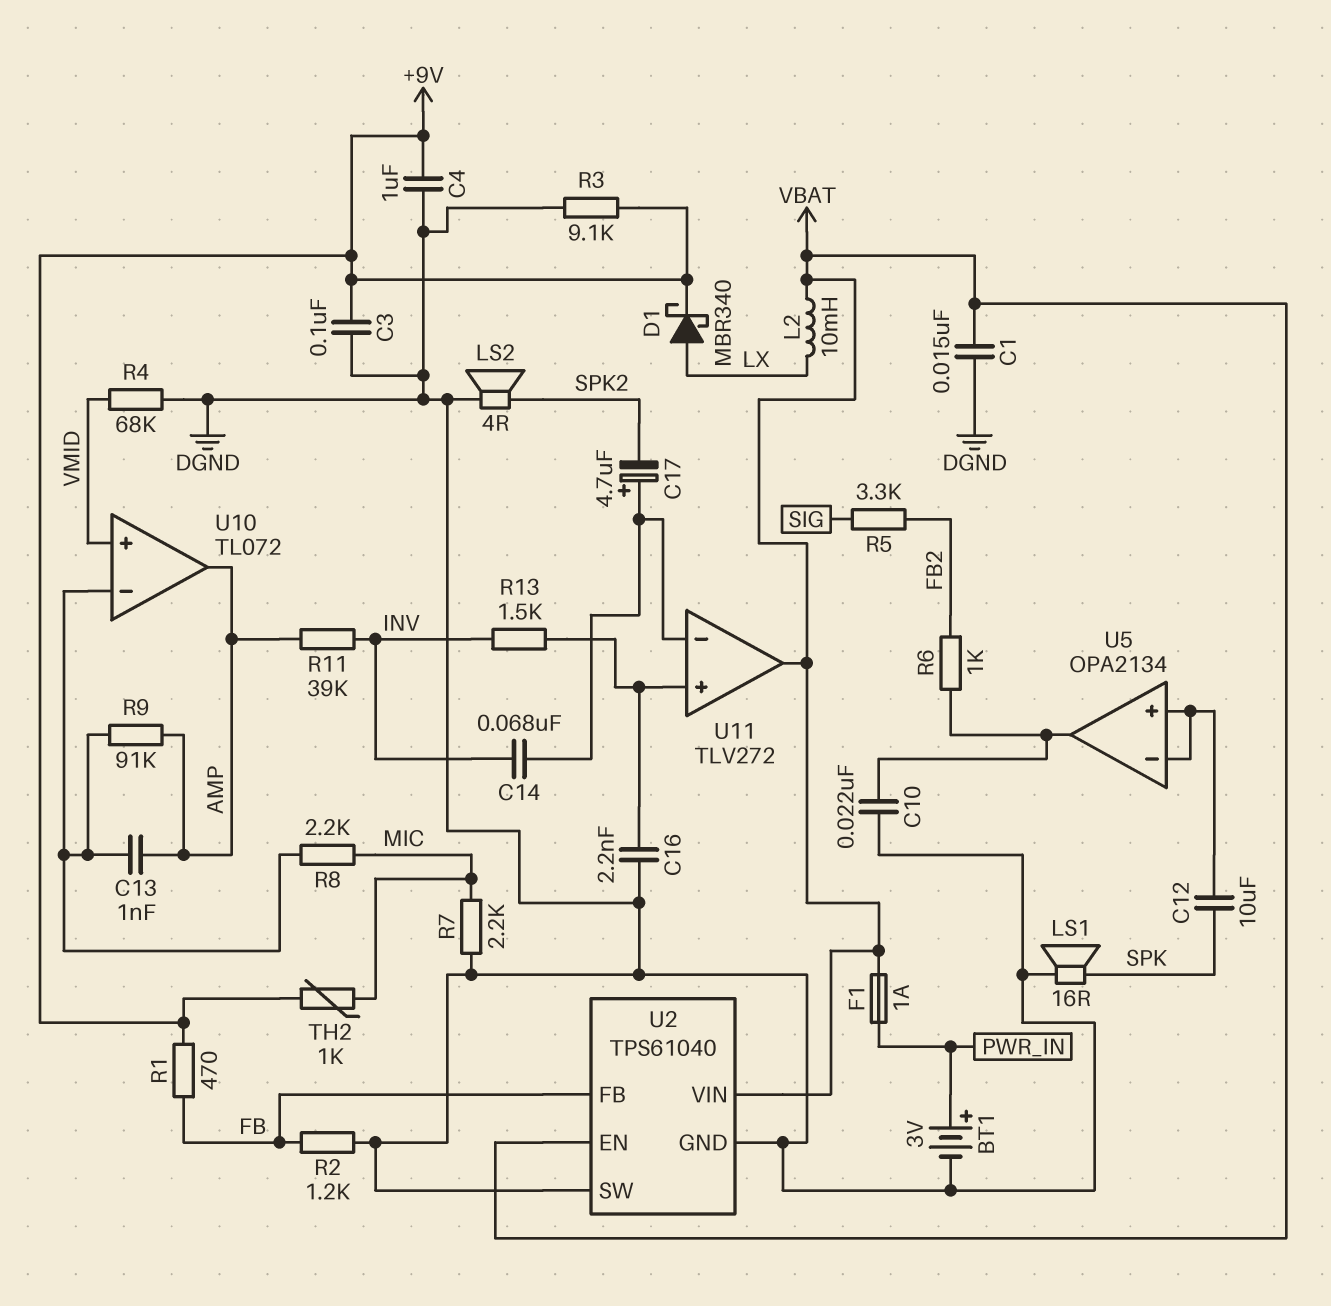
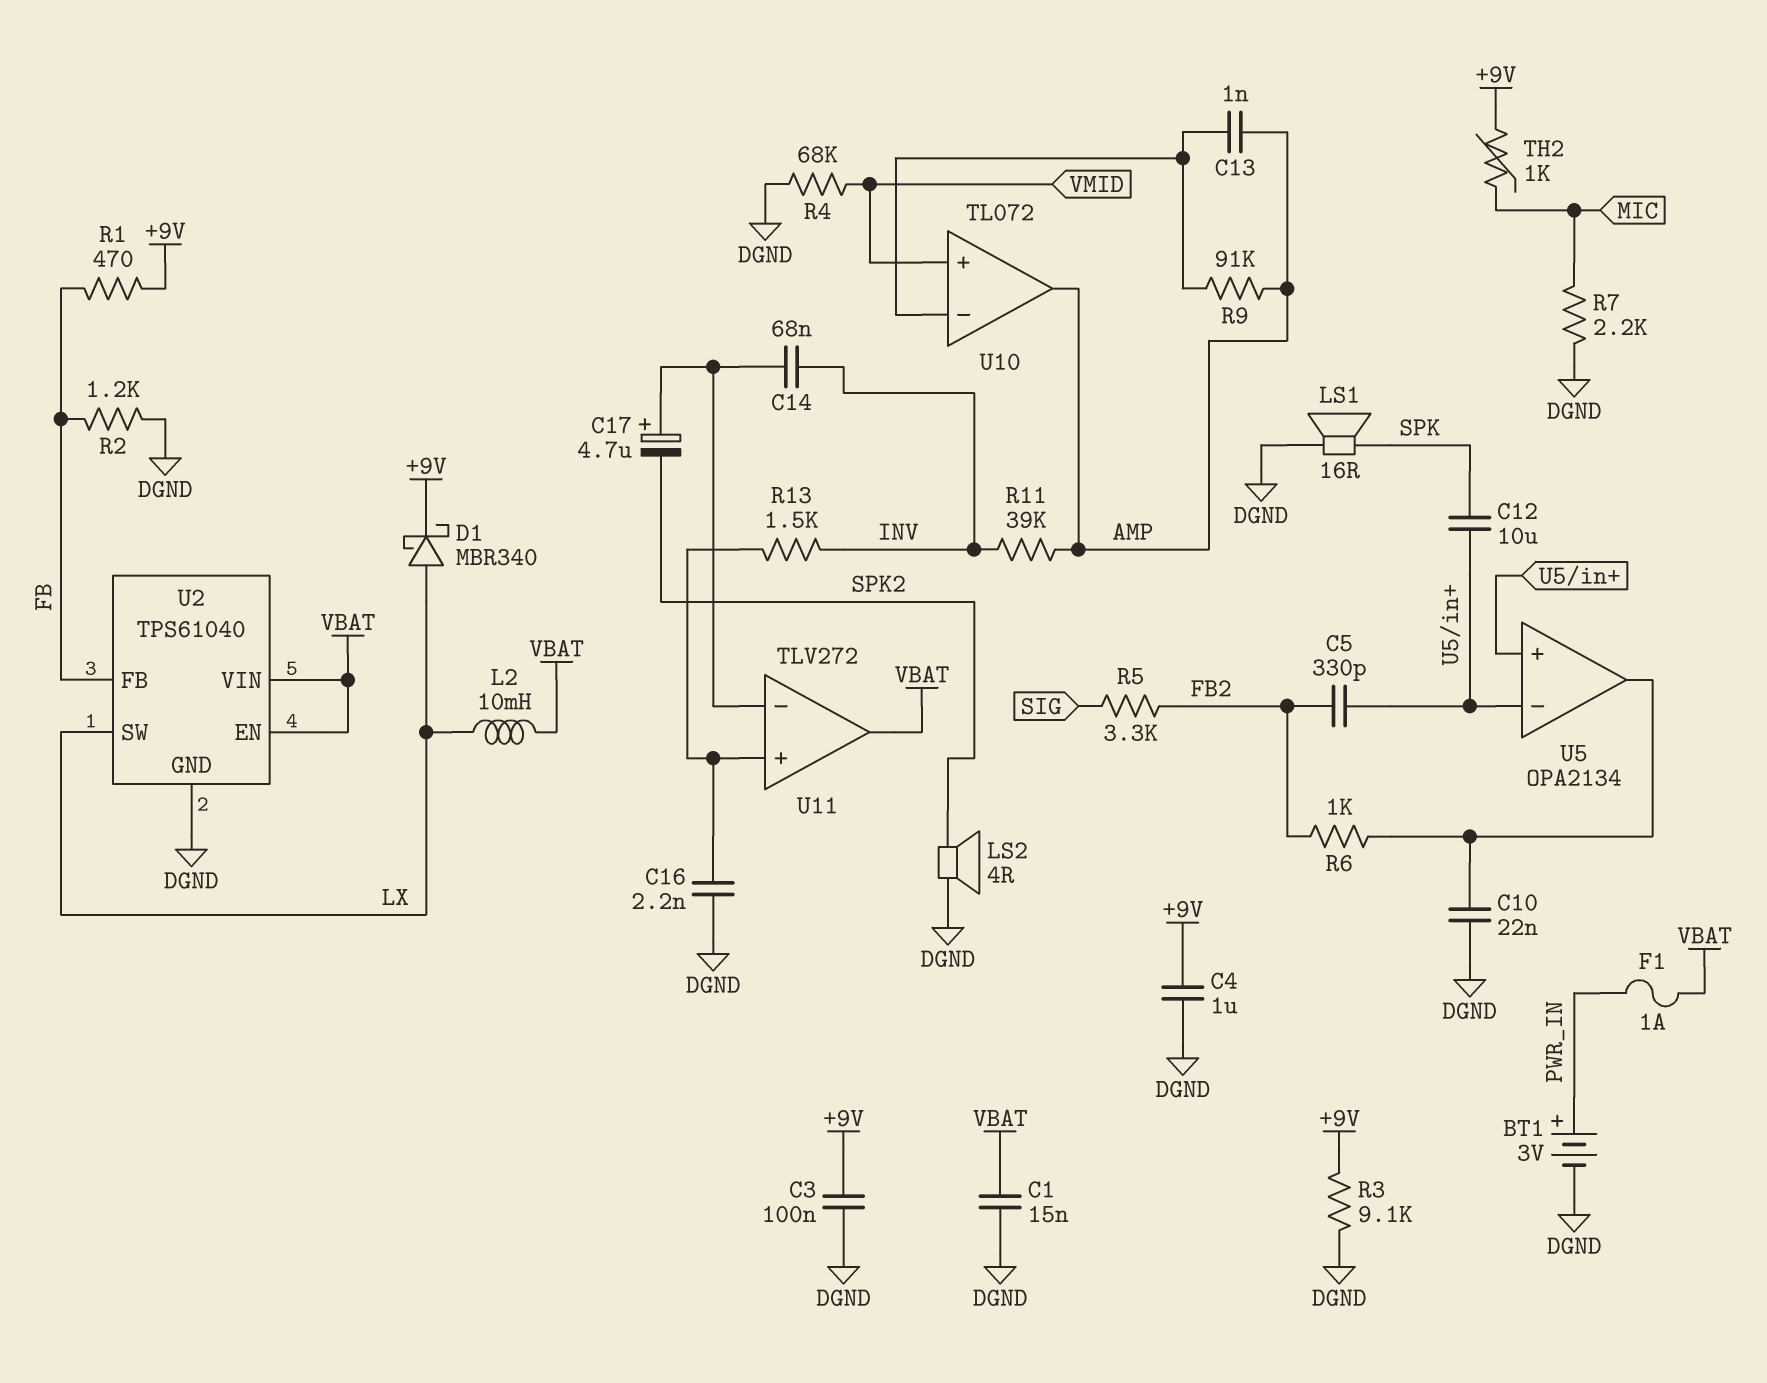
C5: none -> 330pF (FB2, U5/in+)
R8: 2.2k (MIC, U10/in-) -> none
U2 pin SW: DGND -> LX

